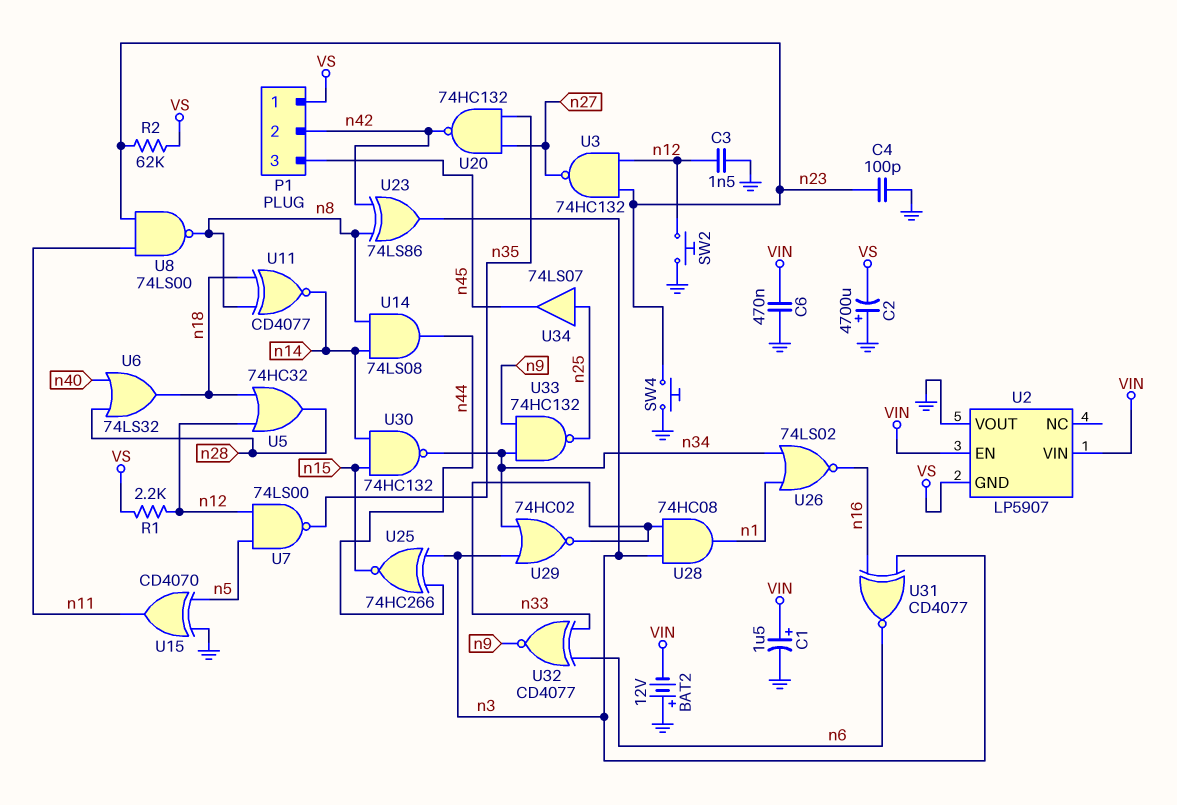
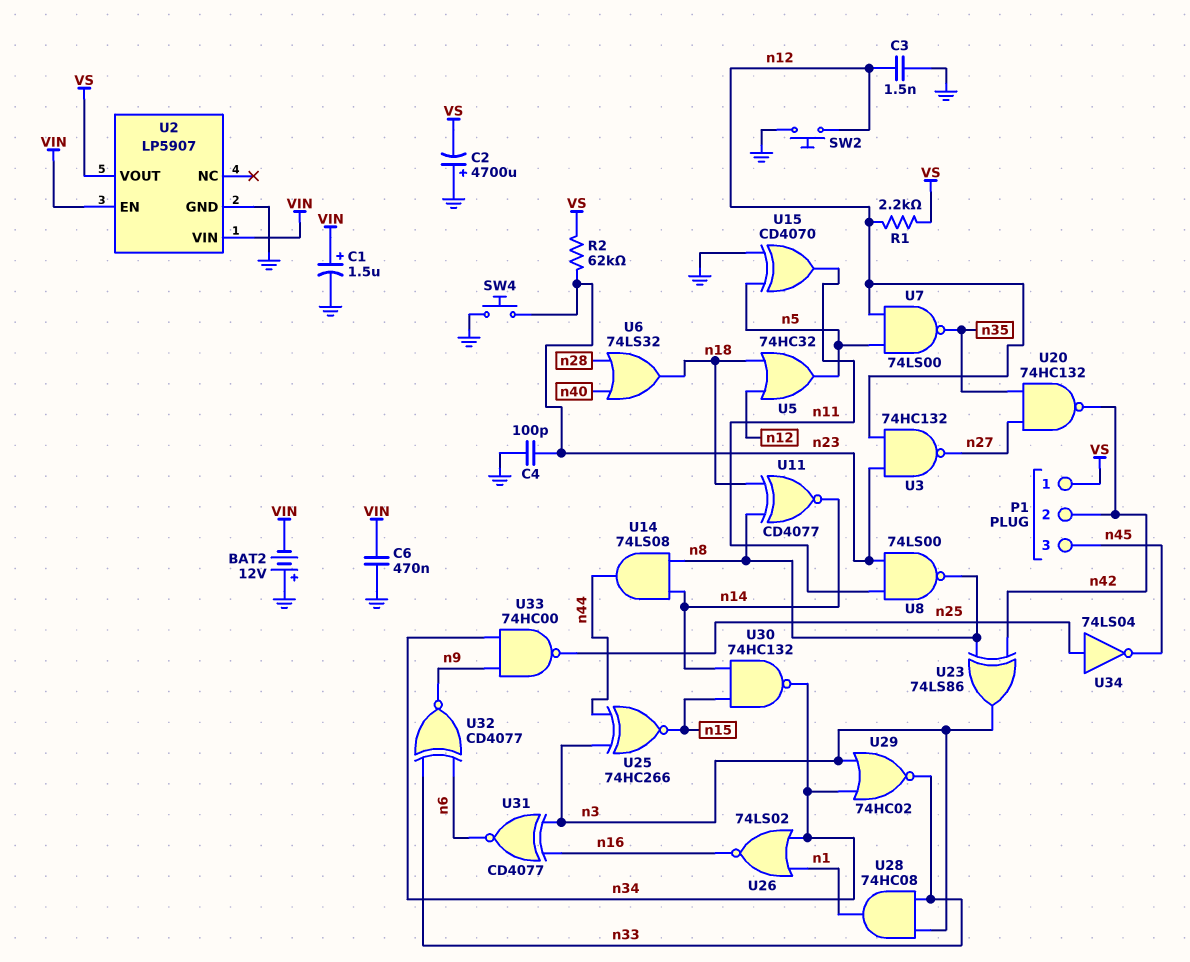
U2 pin GND: VS -> GND
U2 pin VOUT: GND -> VS
U5: OR 74HC32 (in n12, in n18, out n28) -> OR 74HC32 (in n12, in n18, out n5)
U33: NAND 74HC132 (in n9, in n34, out n25) -> NAND 74HC00 (in n9, in n34, out n25)
U34: buffer 74LS07 (in n25, out n45) -> NOT 74LS04 (in n25, out n45)

